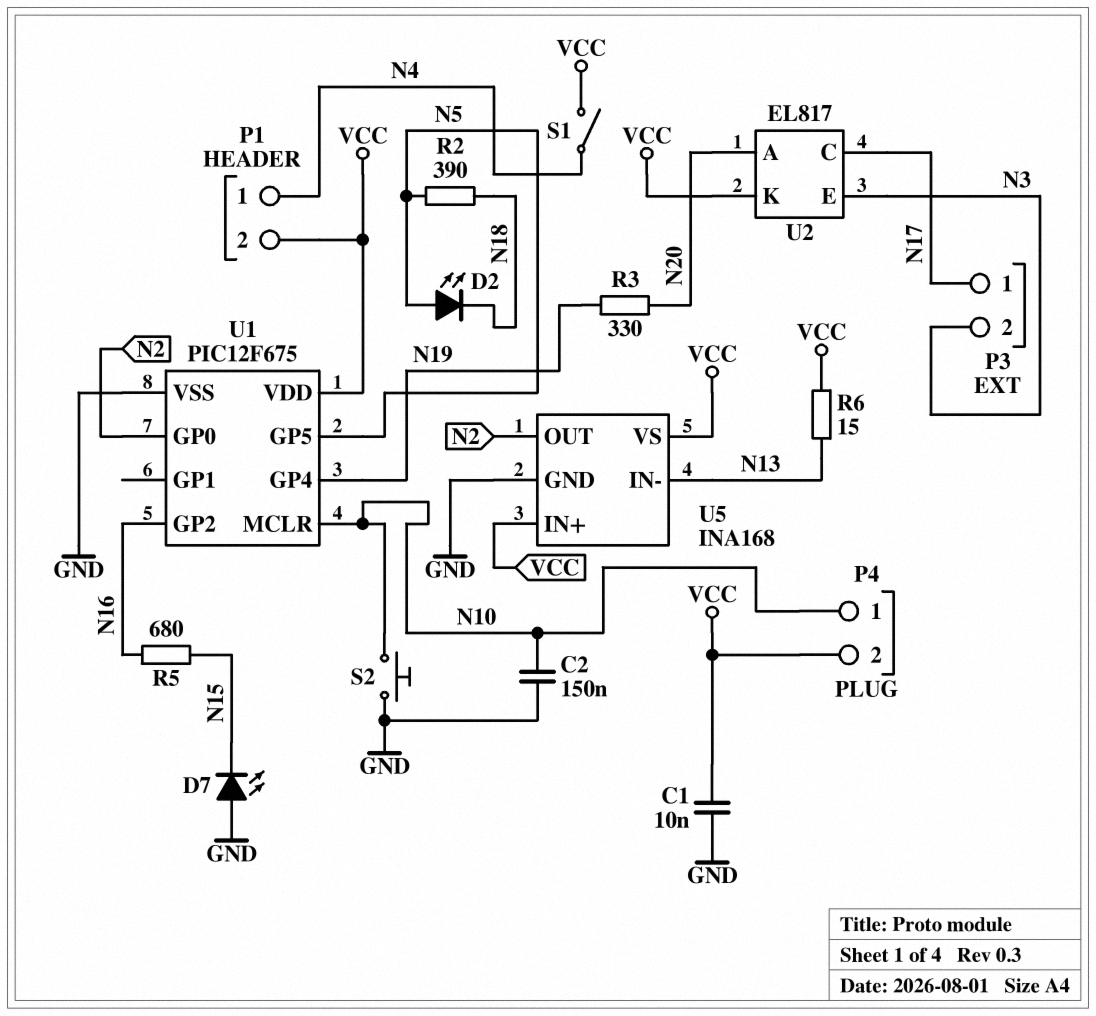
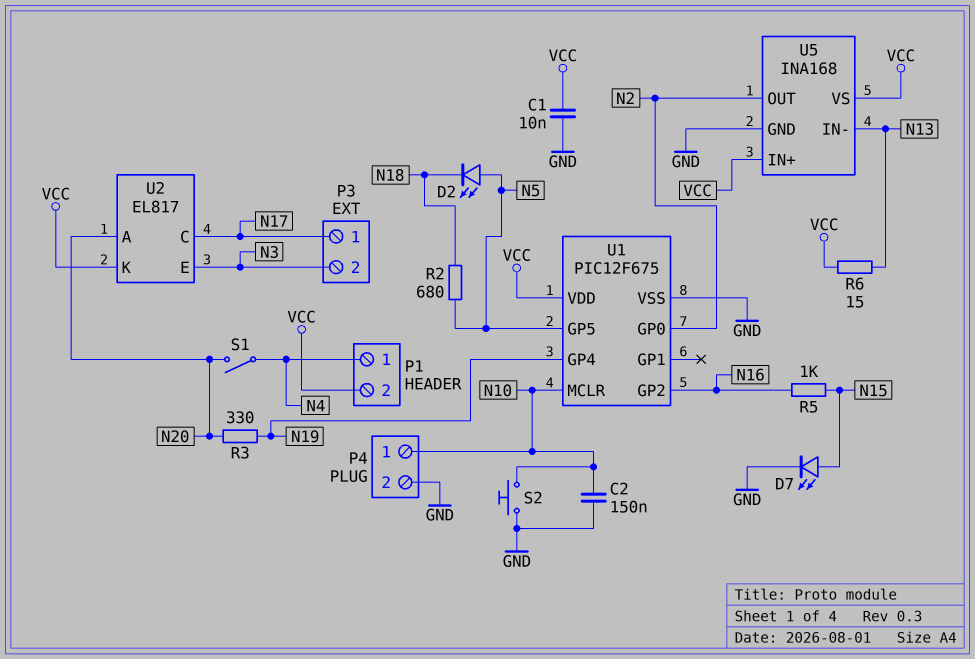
D7: LED (A GND, K N15) -> LED (A N15, K GND)
P4 pin 2: VCC -> GND
R2: 390 (N5, N18) -> 680 (N5, N18)
R5: 680 (N15, N16) -> 1k (N15, N16)
S1: switch (N4, VCC) -> switch (N4, N20)

